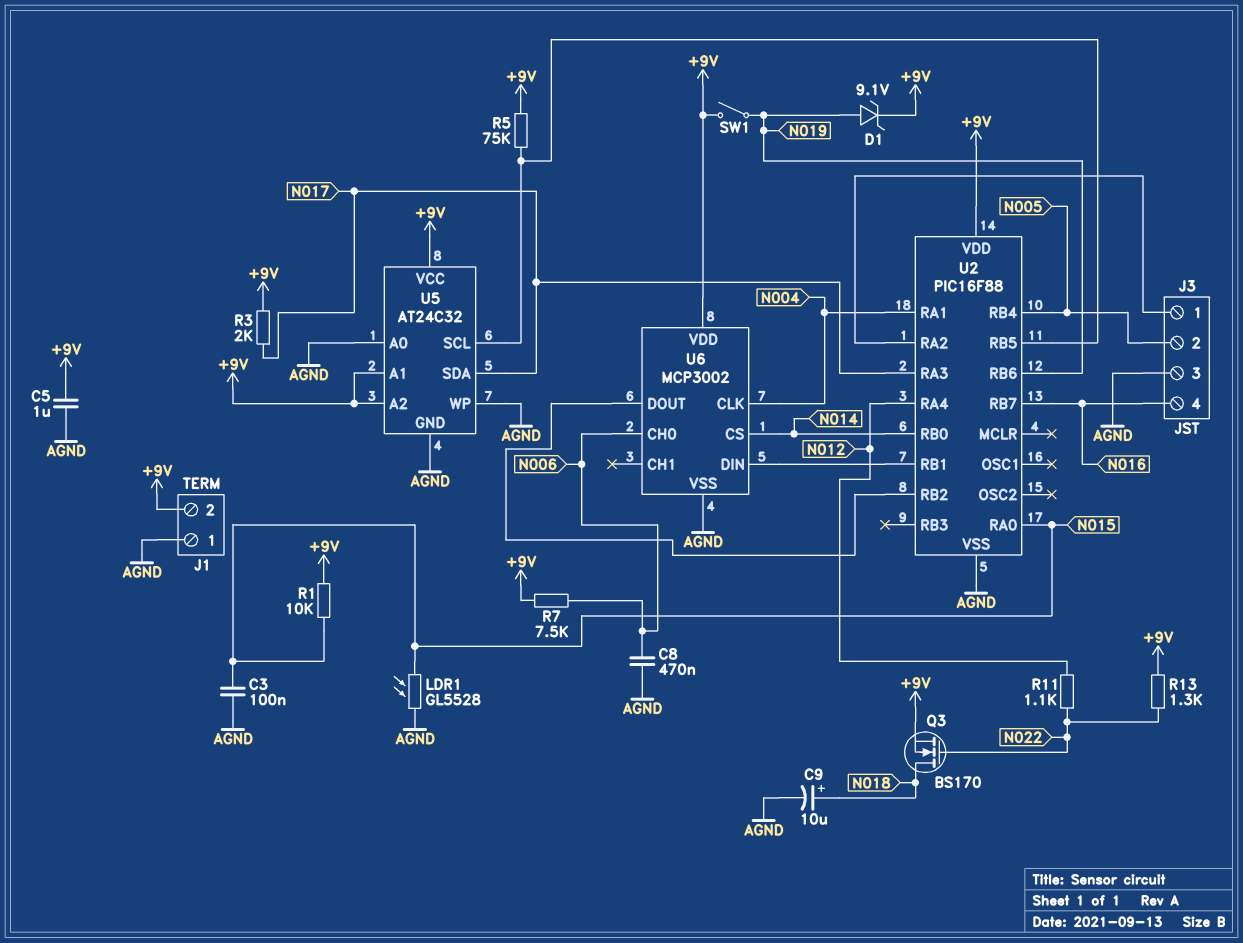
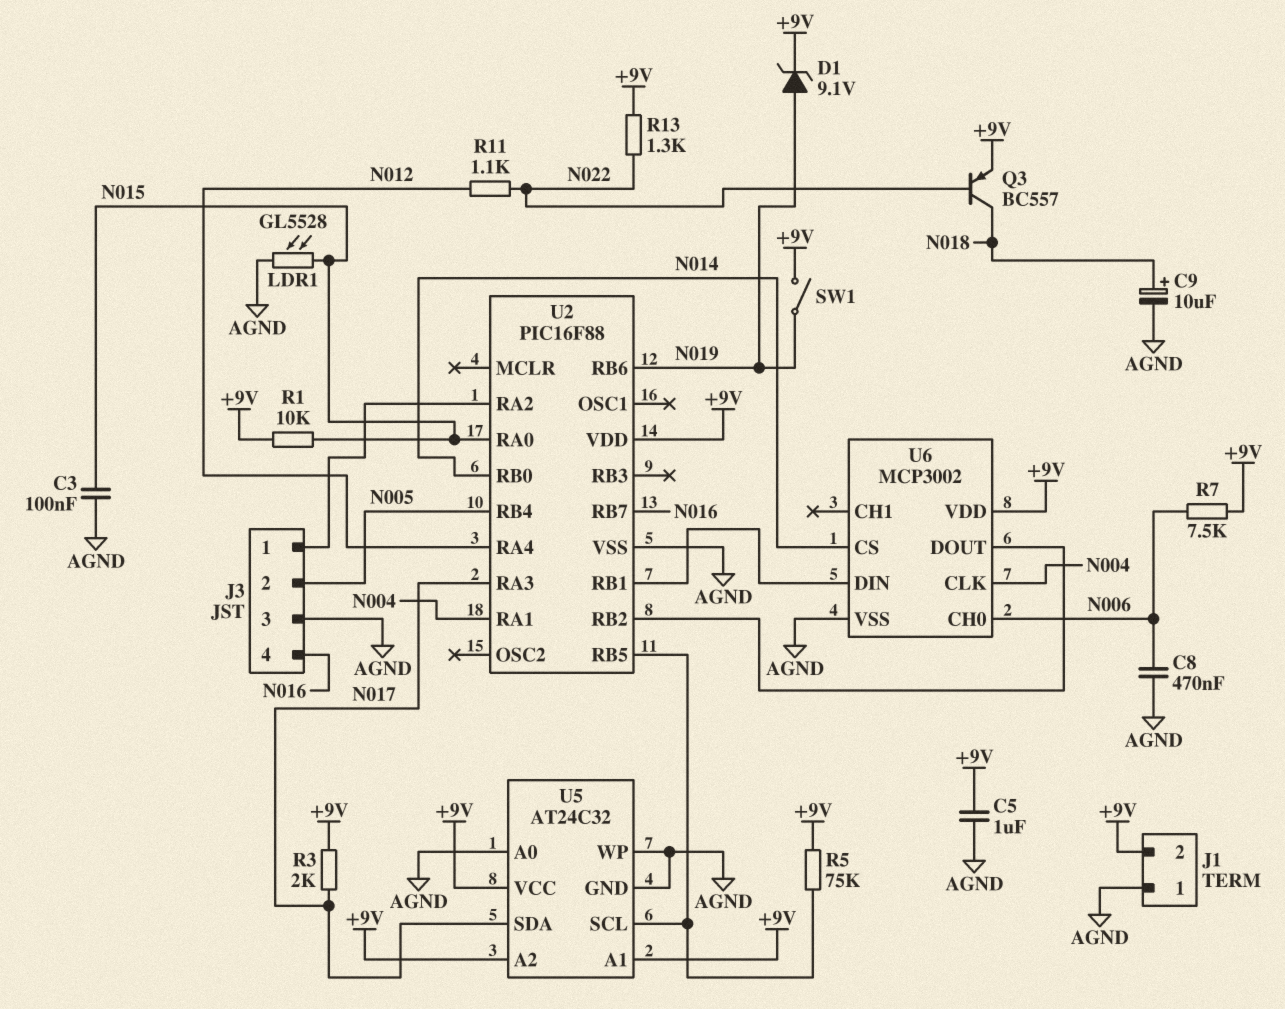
Q3: NMOS BS170 (G N022, D N018, S +9V) -> PNP BC557 (B N022, C N018, E +9V)

